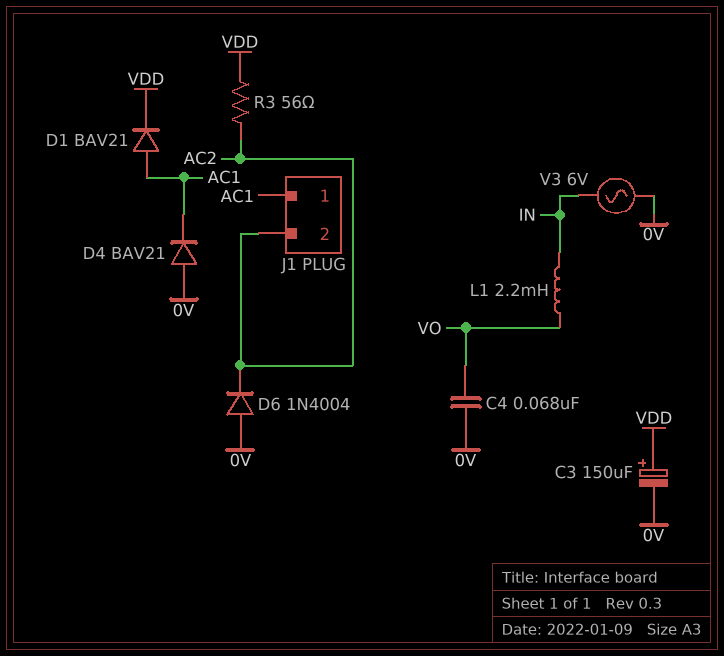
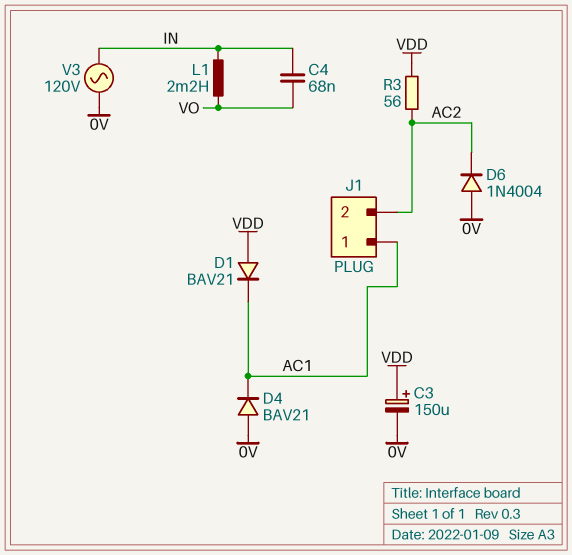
C4: 68nF (0V, VO) -> 68nF (IN, VO)
D1: diode BAV21 (A AC1, K VDD) -> diode BAV21 (A VDD, K AC1)
V3: AC 6V (0V, IN) -> AC 120V (0V, IN)

